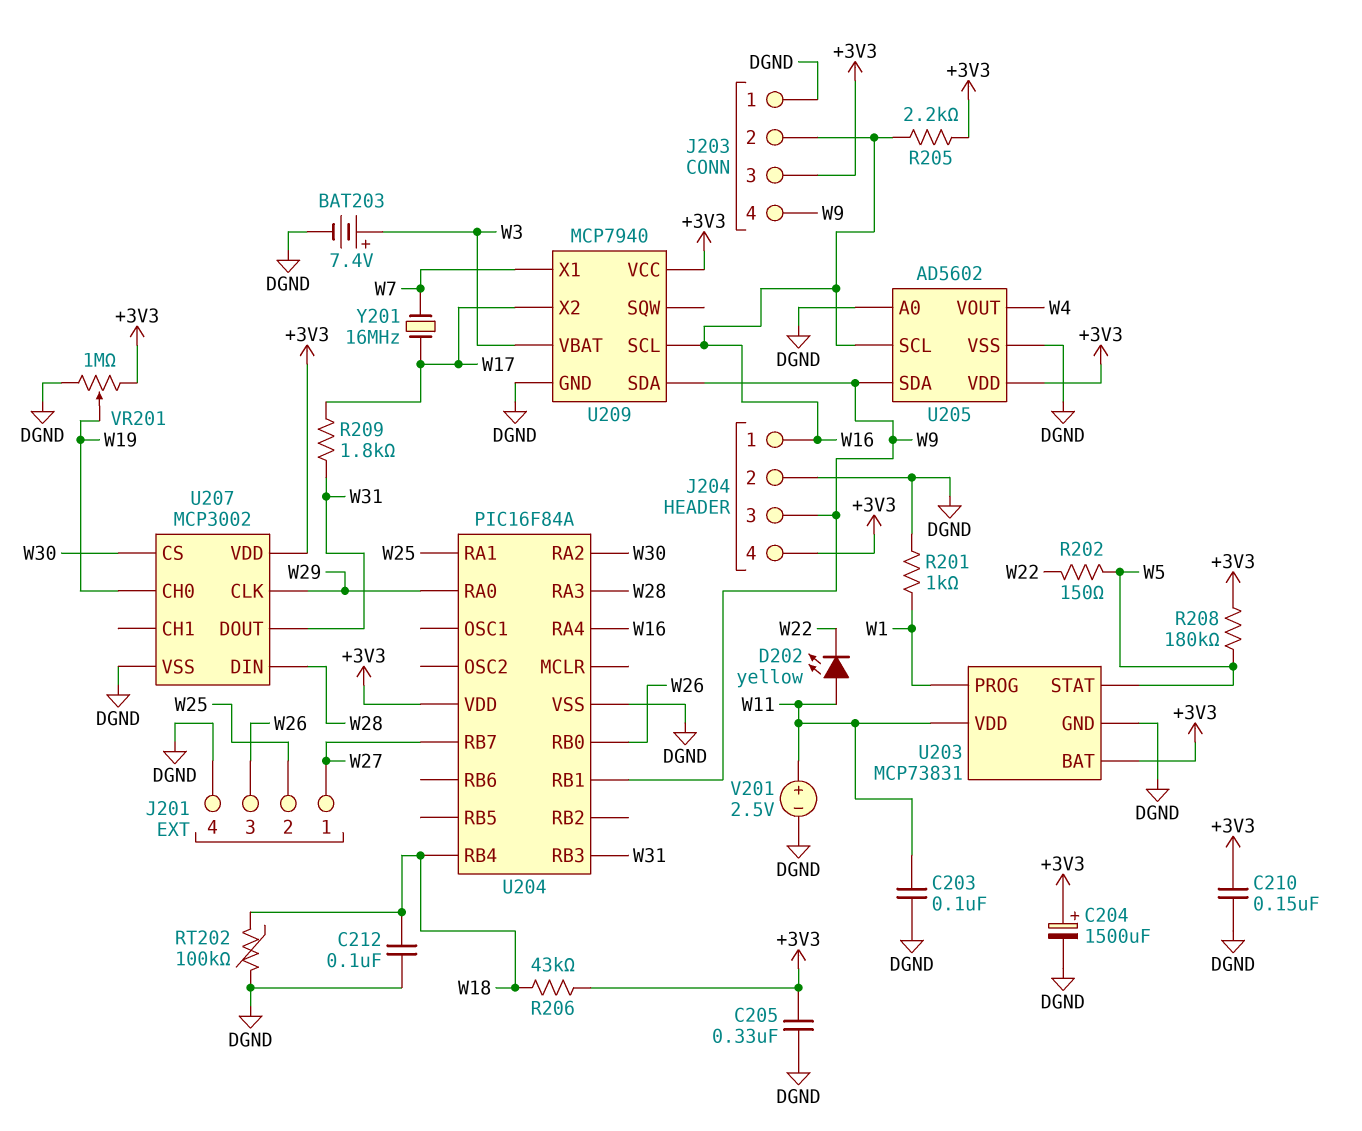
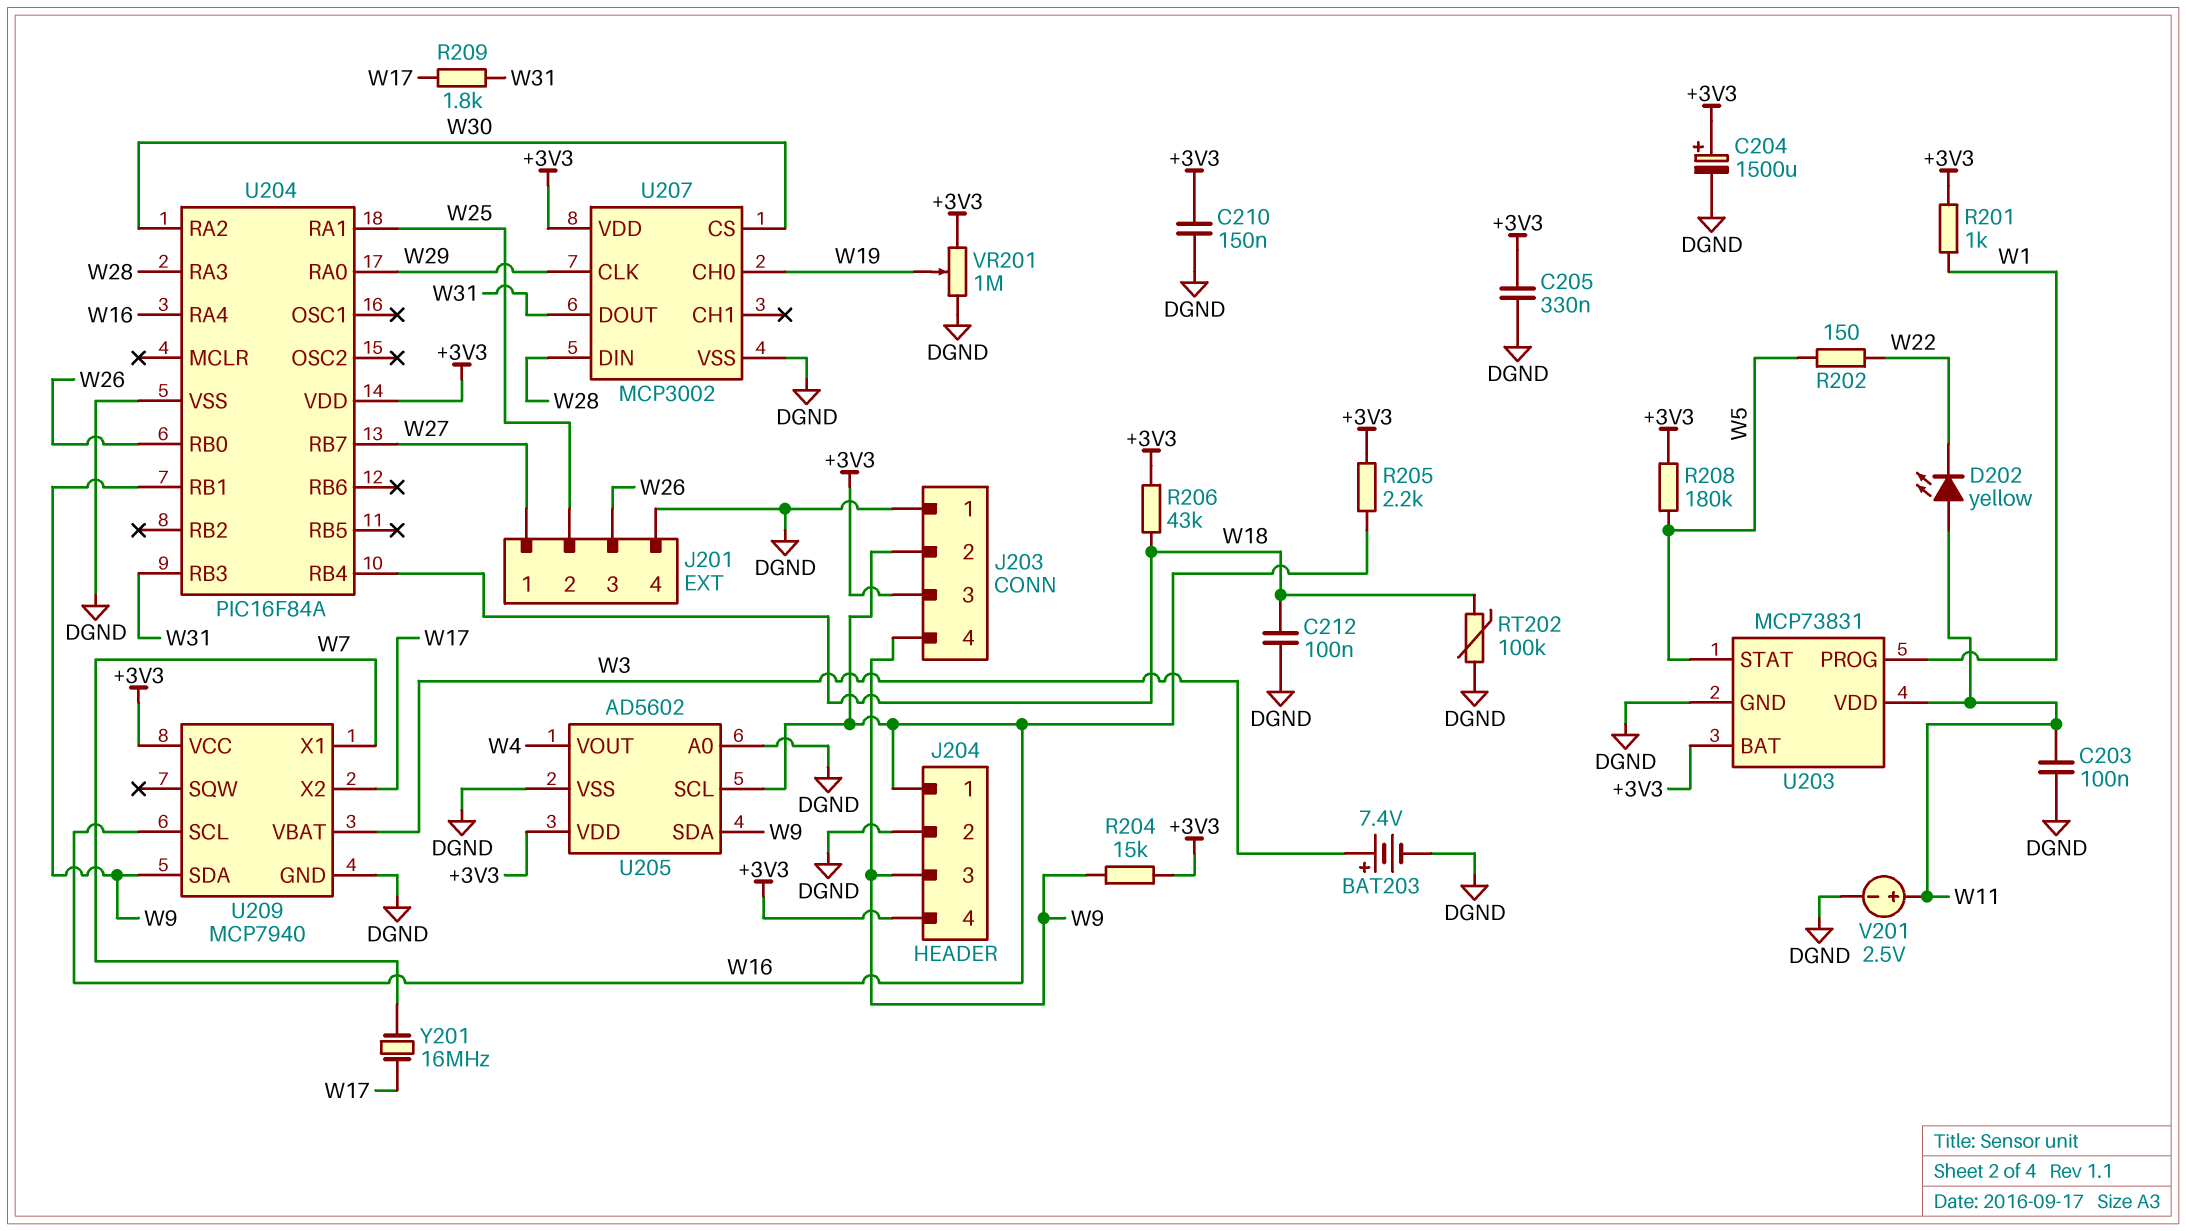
R201: 1k (DGND, W1) -> 1k (+3V3, W1)
R204: none -> 15k (+3V3, W9)

